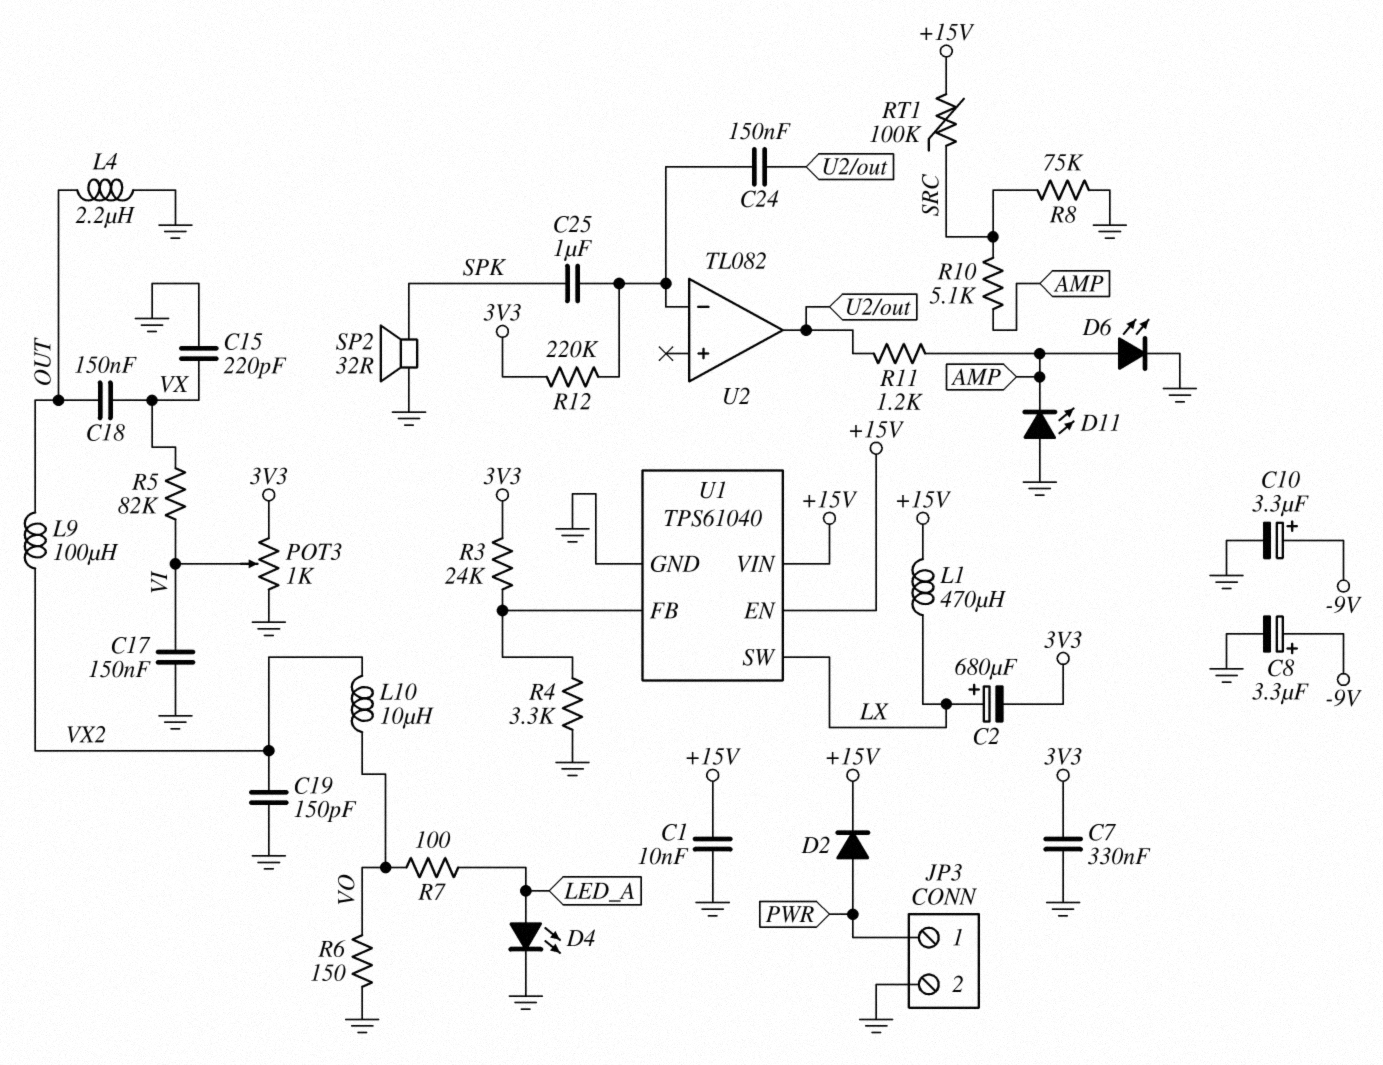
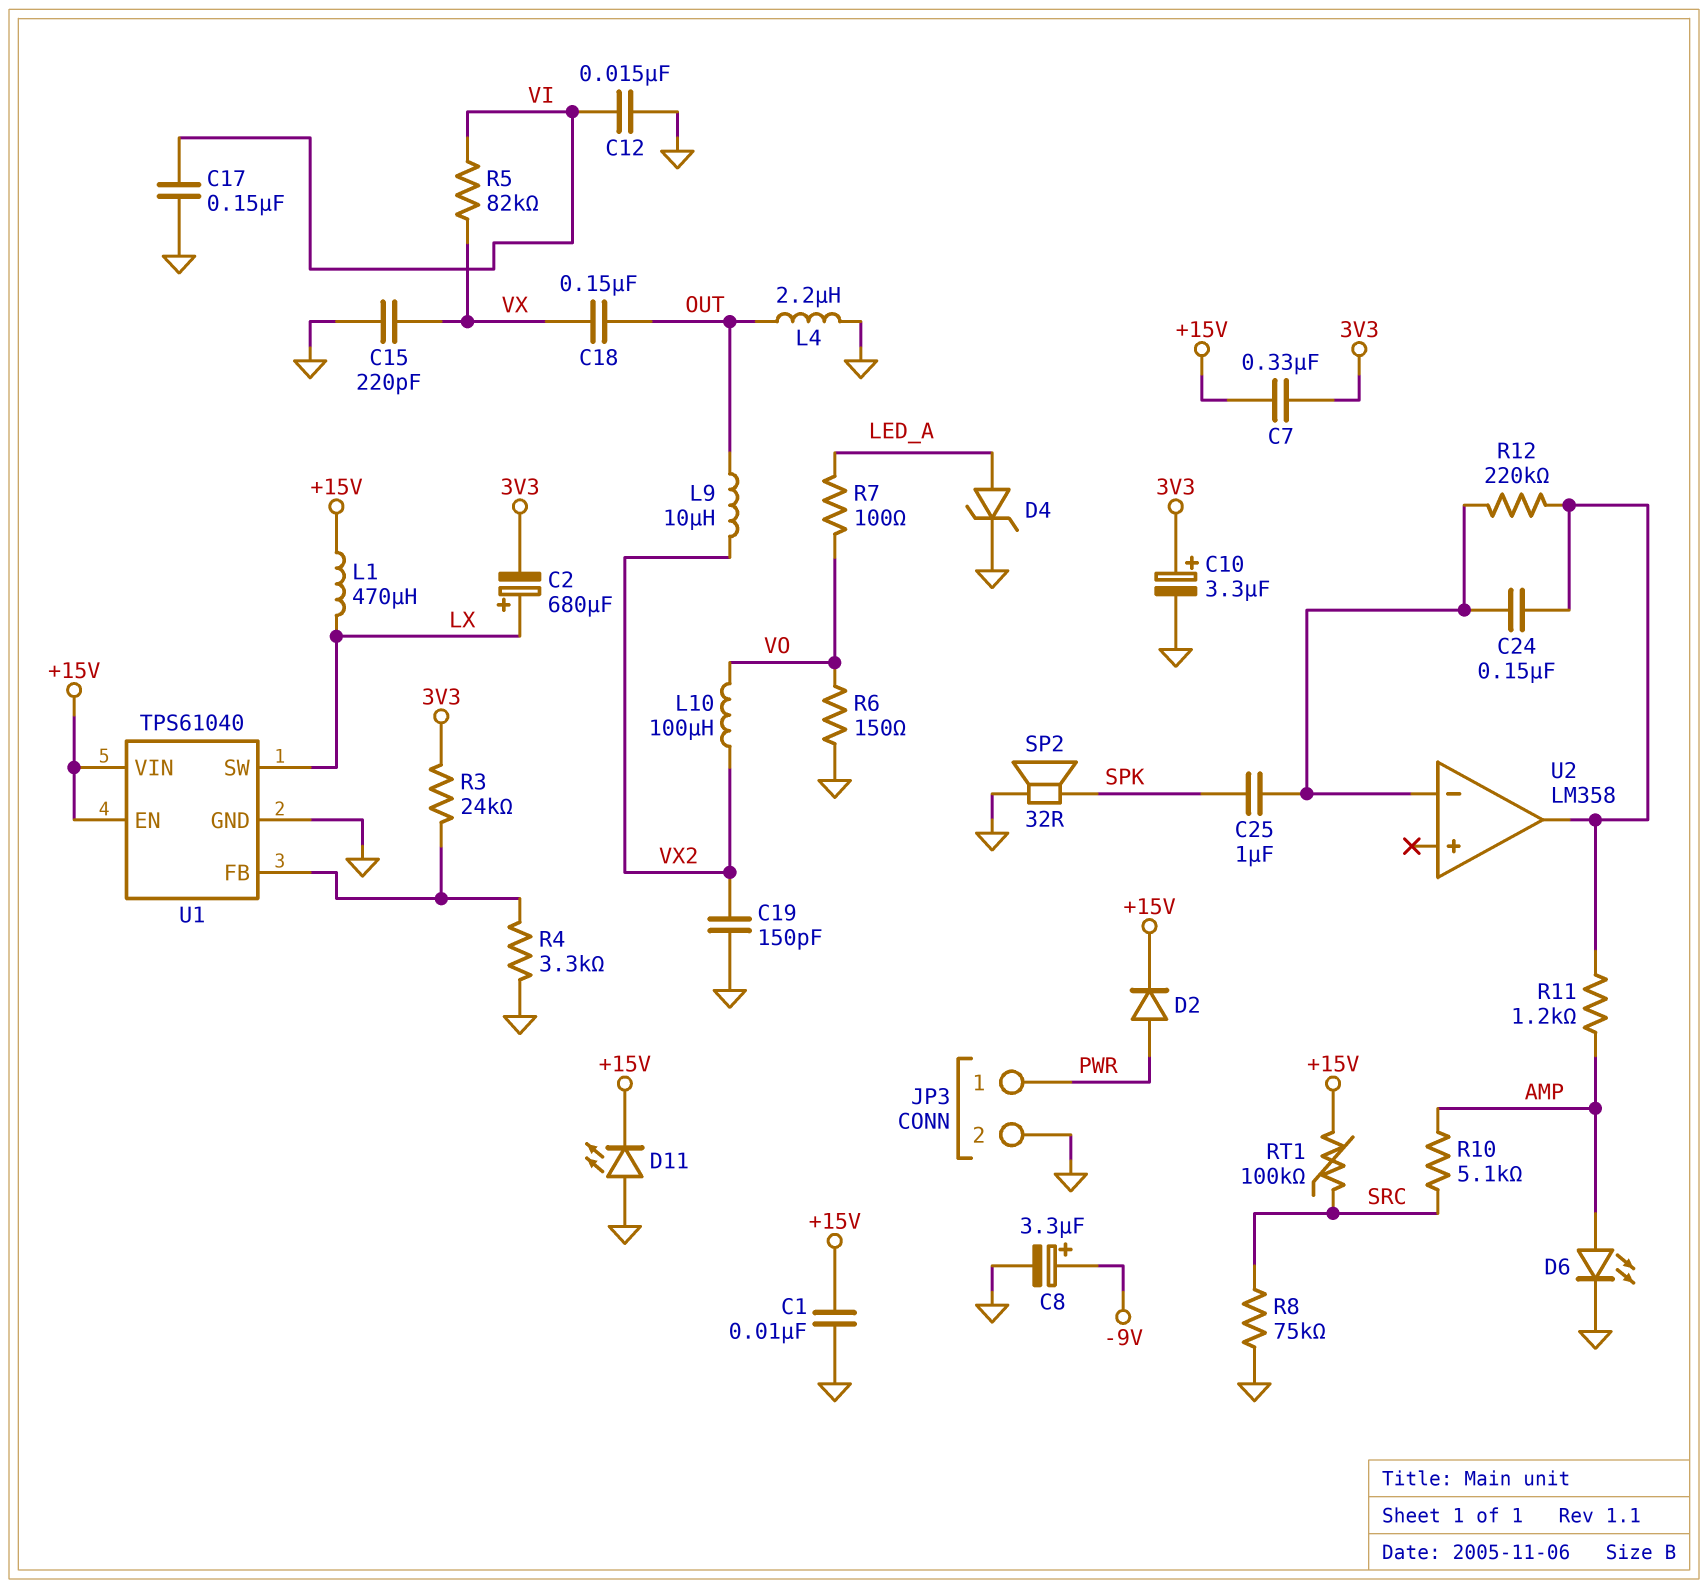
C7: 330nF (3V3, GND) -> 330nF (+15V, 3V3)
C10: 3.3uF (plus -9V, minus GND) -> 3.3uF (plus 3V3, minus GND)
C12: none -> 15nF (GND, VI)
D4: LED (A LED_A, K GND) -> zener (A LED_A, K GND)
D11: LED (A GND, K AMP) -> LED (A GND, K +15V)
L9: 100uH (OUT, VX2) -> 10uH (OUT, VX2)
L10: 10uH (VO, VX2) -> 100uH (VO, VX2)
POT3: 1k (3V3, GND, wiper VI) -> none
R12: 220k (3V3, U2/in-) -> 220k (U2/in-, U2/out)
U2: TL082 -> LM358

